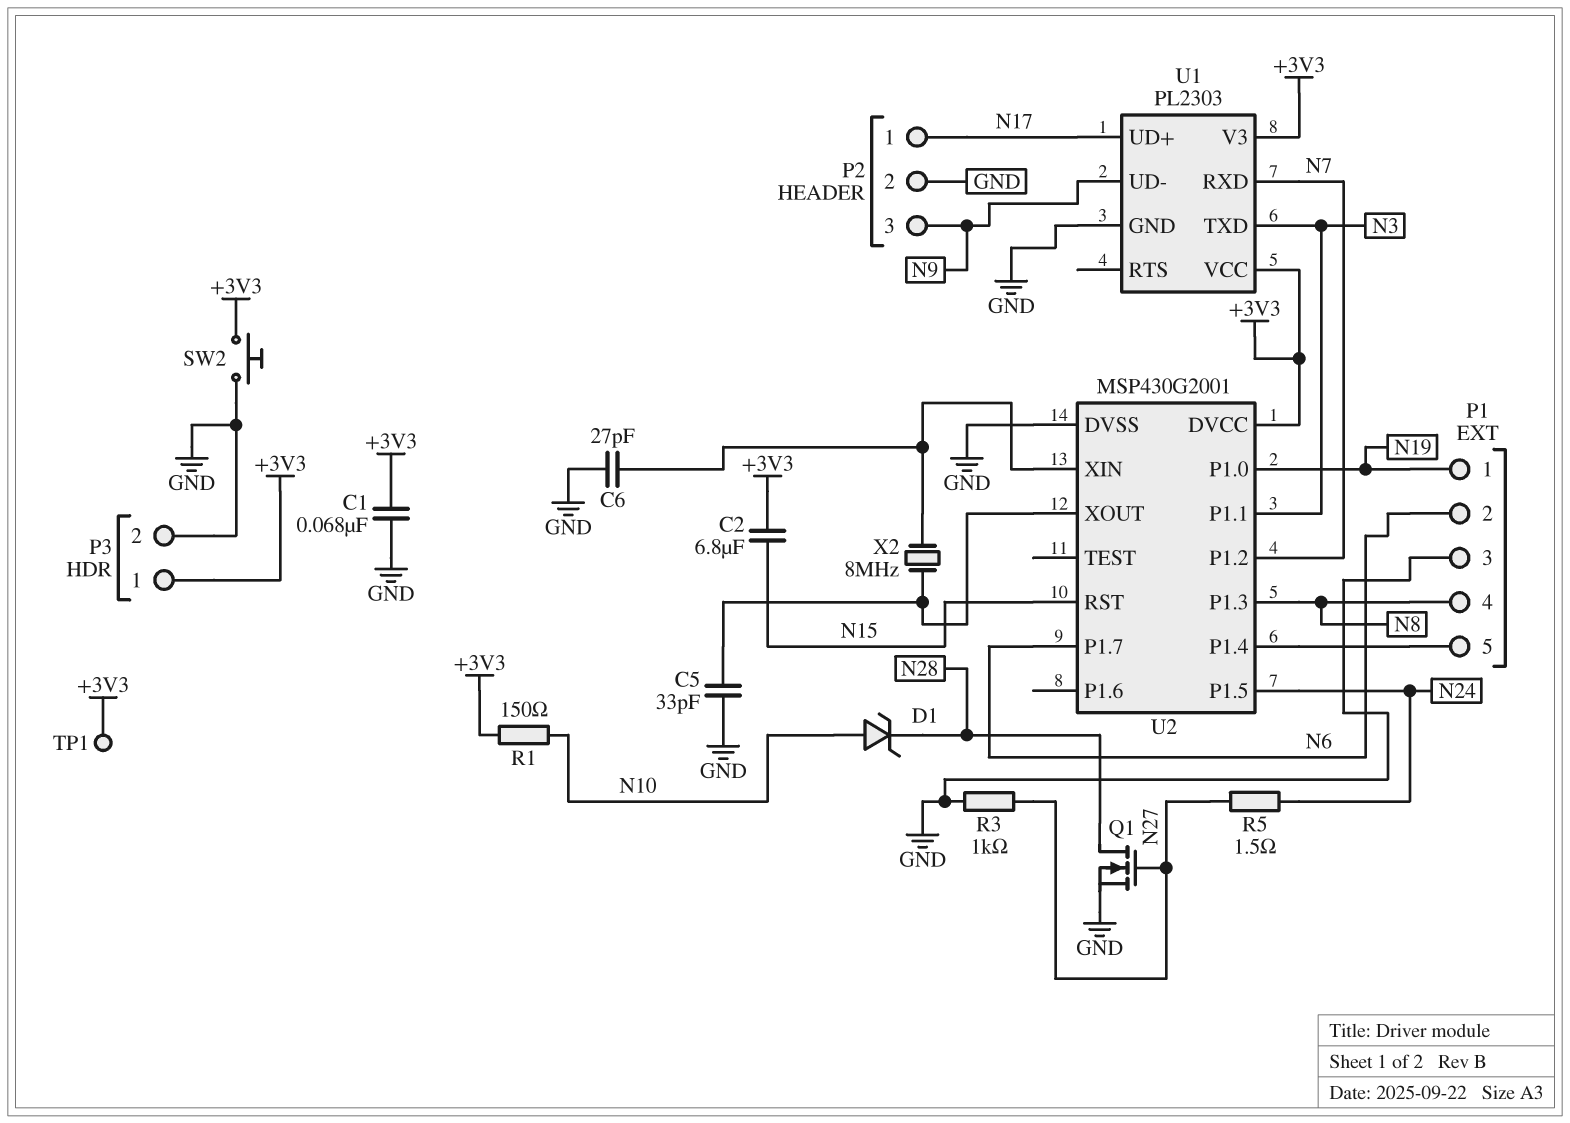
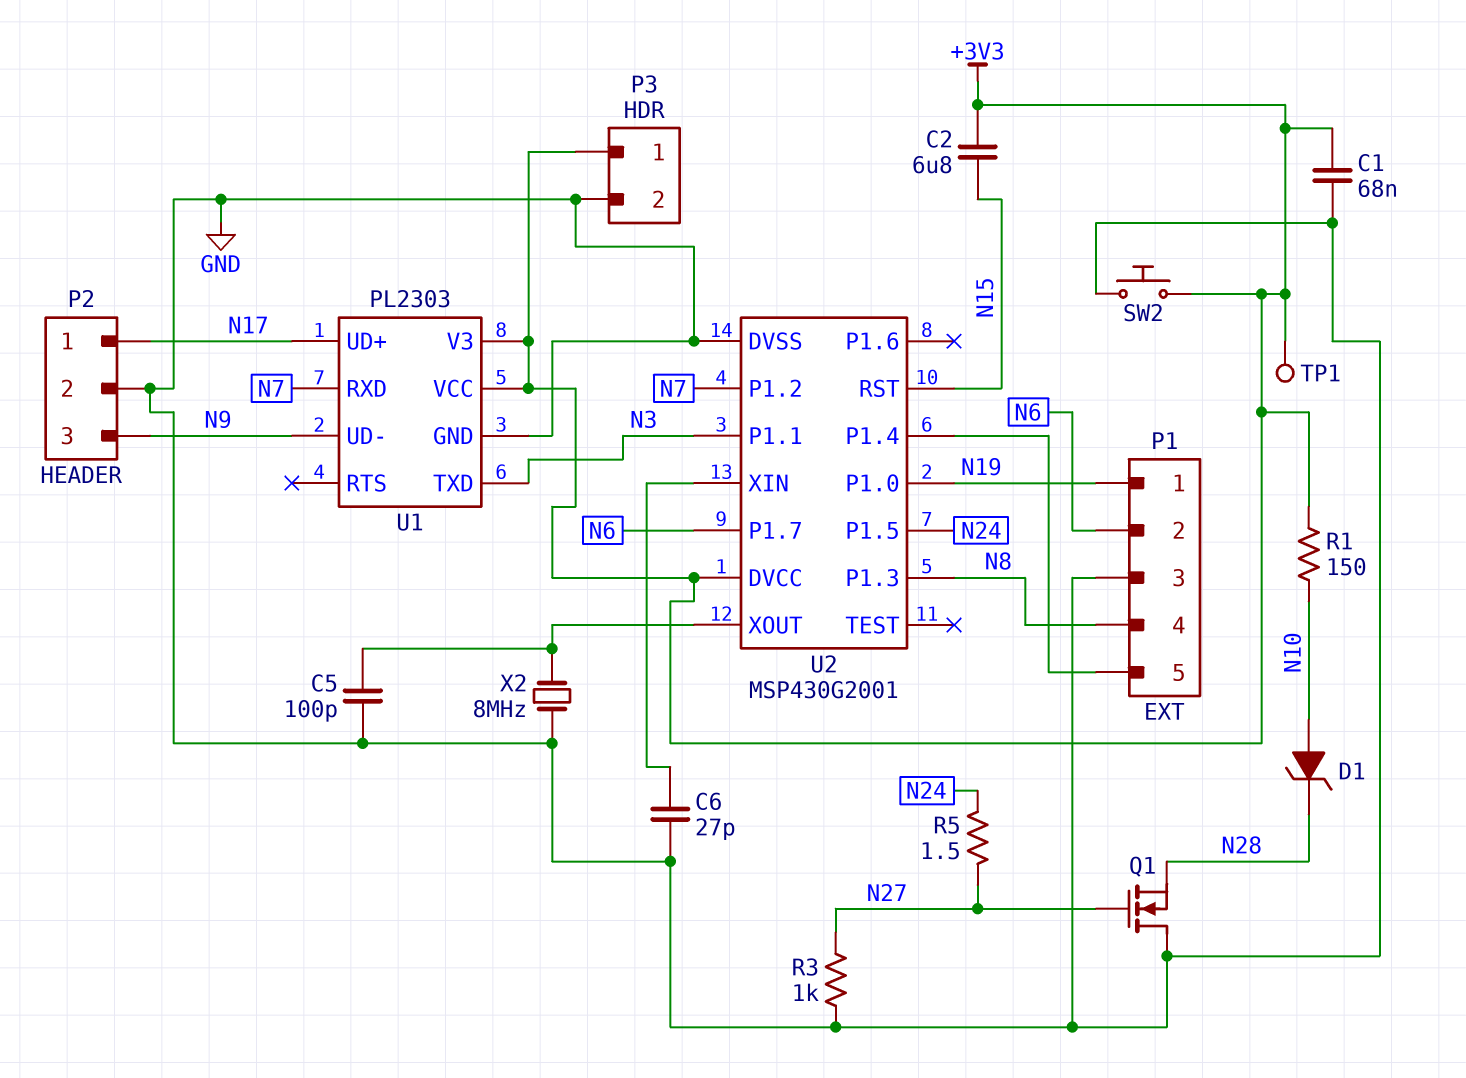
C5: 33pF (GND, U2/XOUT) -> 100pF (GND, U2/XOUT)
Q1: NMOS (G N27, D N28, S GND) -> NMOS (G N27, D GND, S N28)
X2: 8MHz (U2/XIN, U2/XOUT) -> 8MHz (GND, U2/XOUT)

